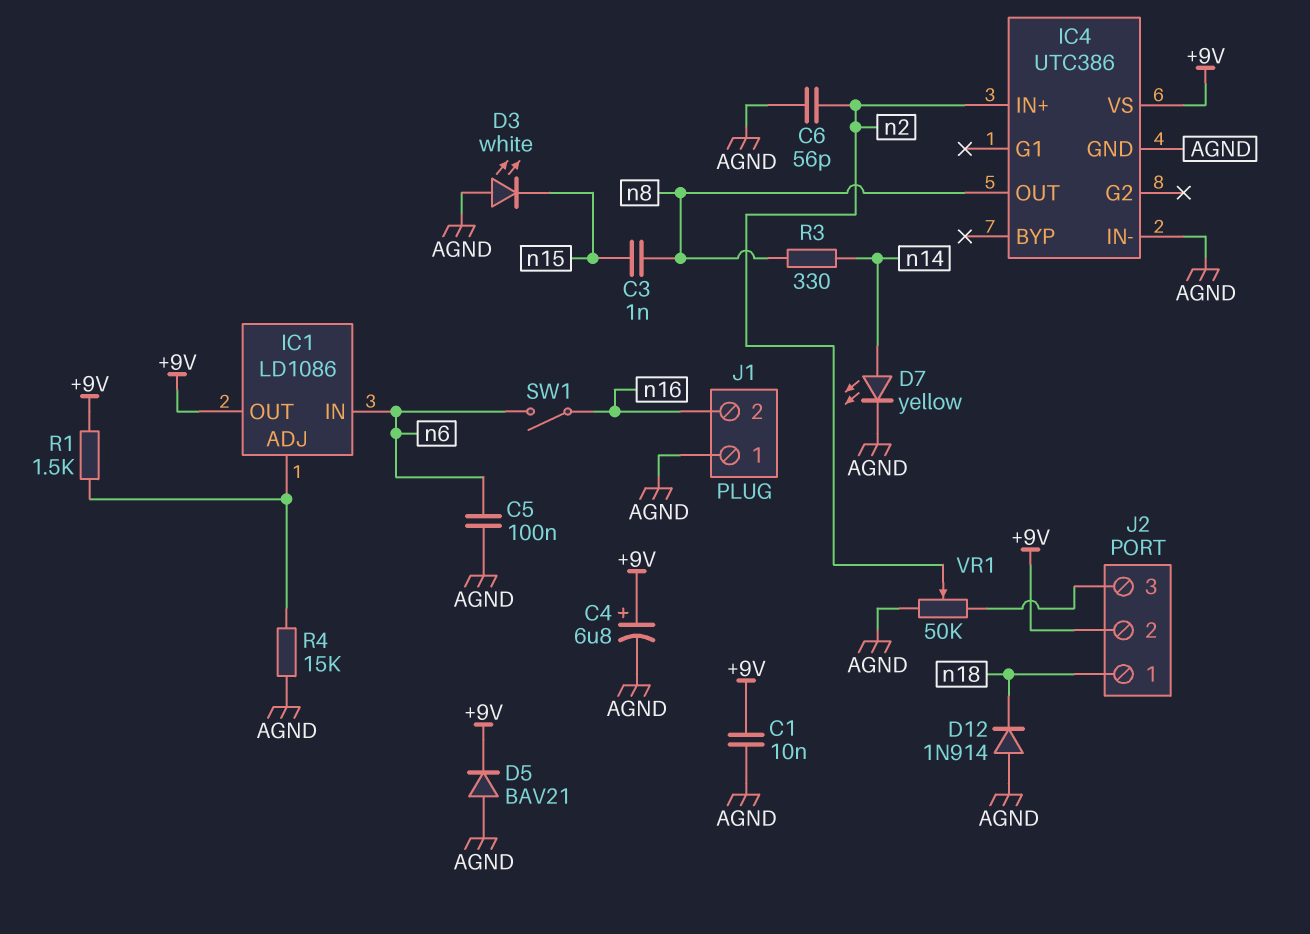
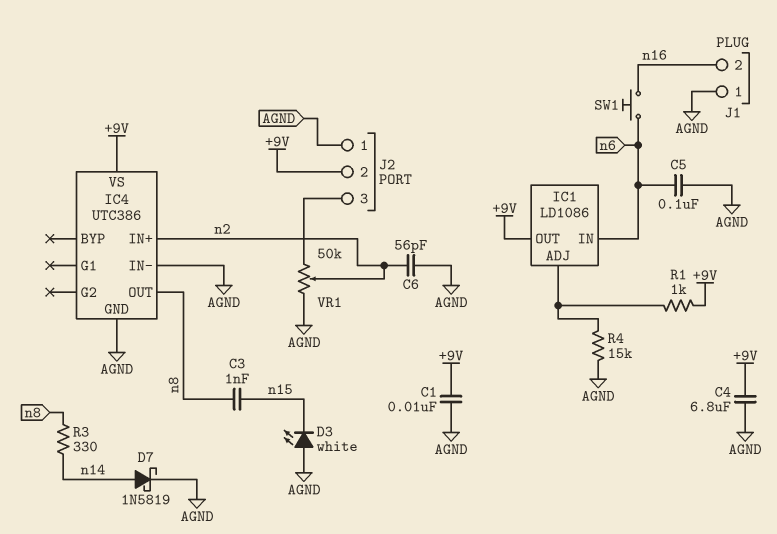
C4: 6.8uF (plus +9V, minus AGND) -> 6.8uF (+9V, AGND)
D5: diode BAV21 (A AGND, K +9V) -> none
D7: LED yellow (A n14, K AGND) -> schottky 1N5819 (A n14, K AGND)
D12: diode 1N914 (A AGND, K n18) -> none
J2 pin 1: n18 -> AGND
R1: 1.5k (+9V, IC1/ADJ) -> 1k (+9V, IC1/ADJ)
SW1: switch (n6, n16) -> button (n6, n16)

